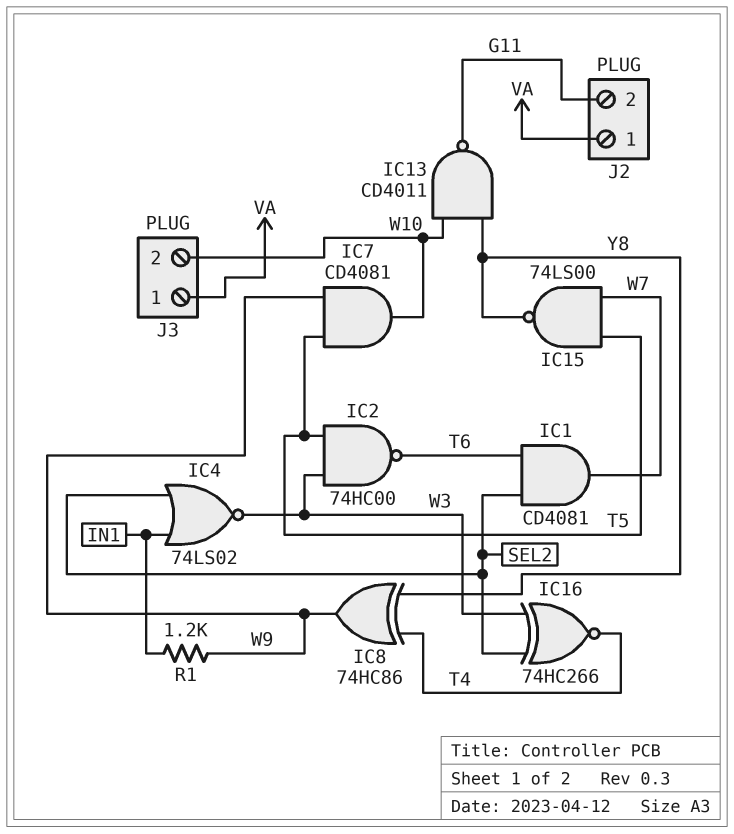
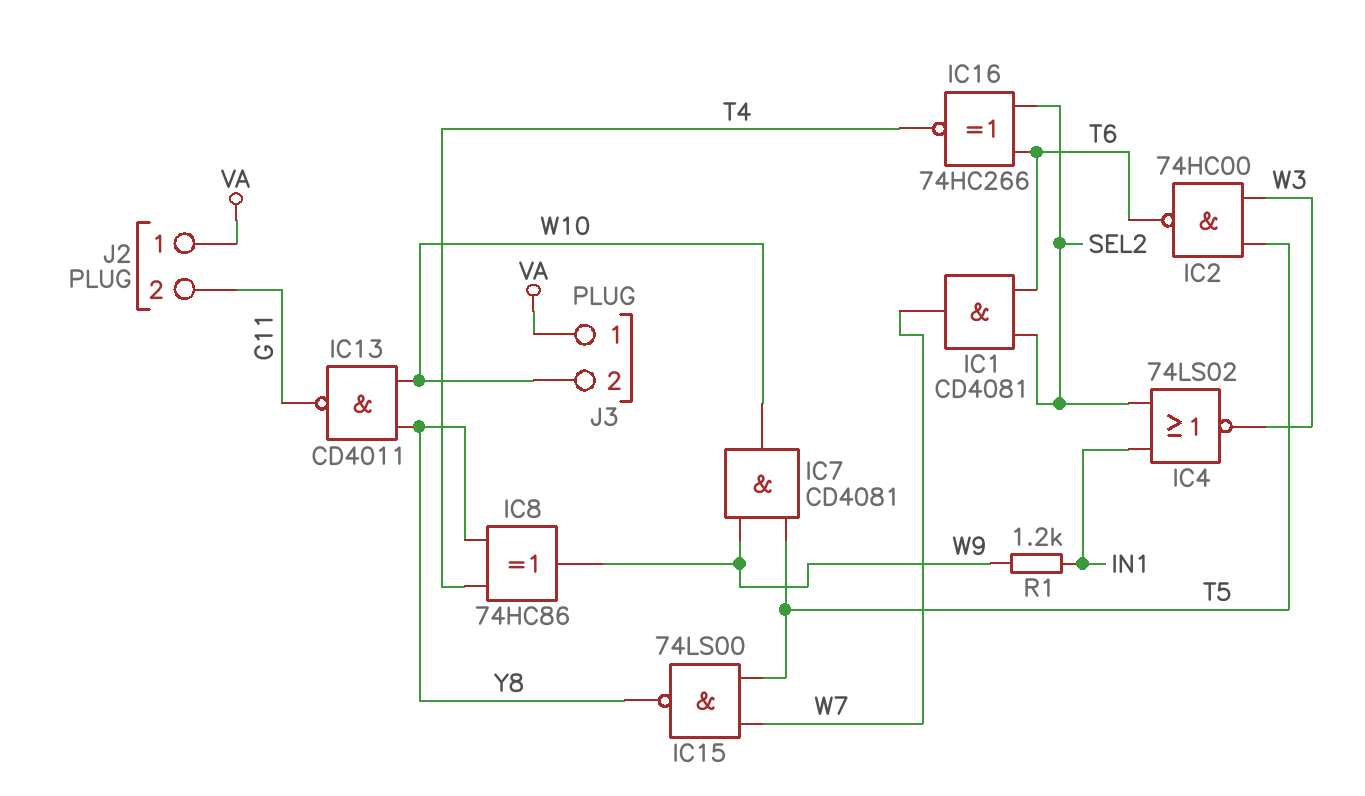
IC16: XNOR 74HC266 (in SEL2, in W3, out T4) -> XNOR 74HC266 (in SEL2, in T6, out T4)

